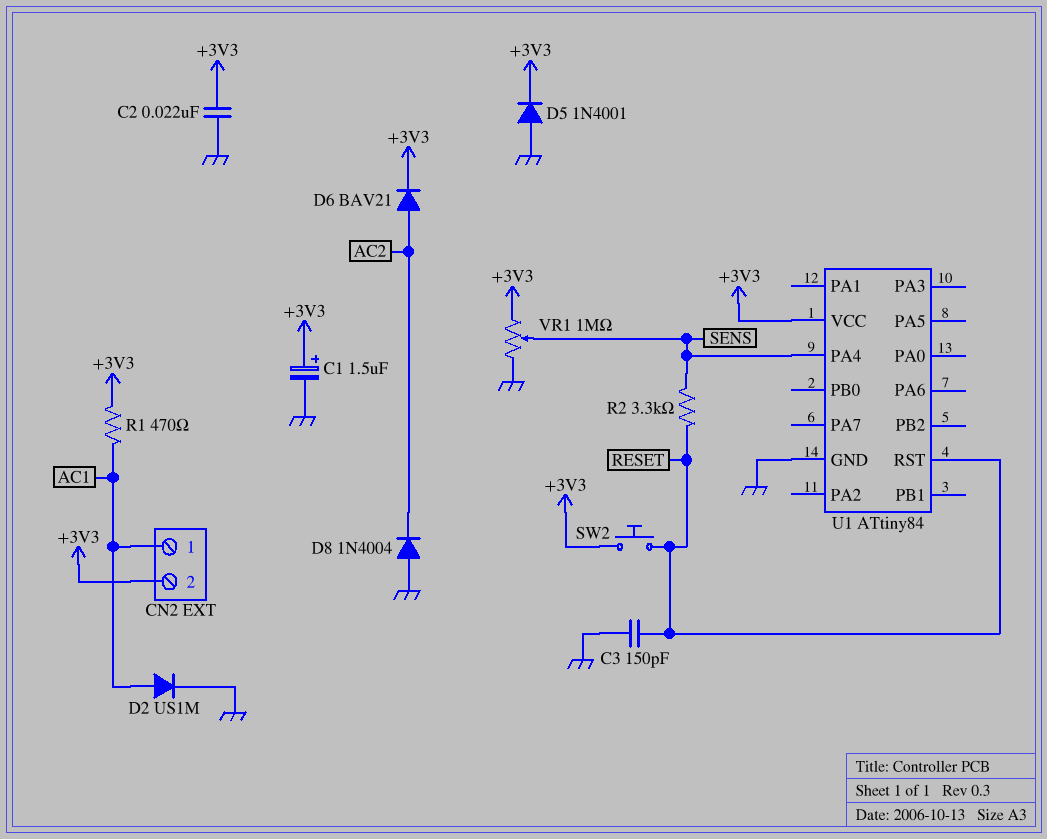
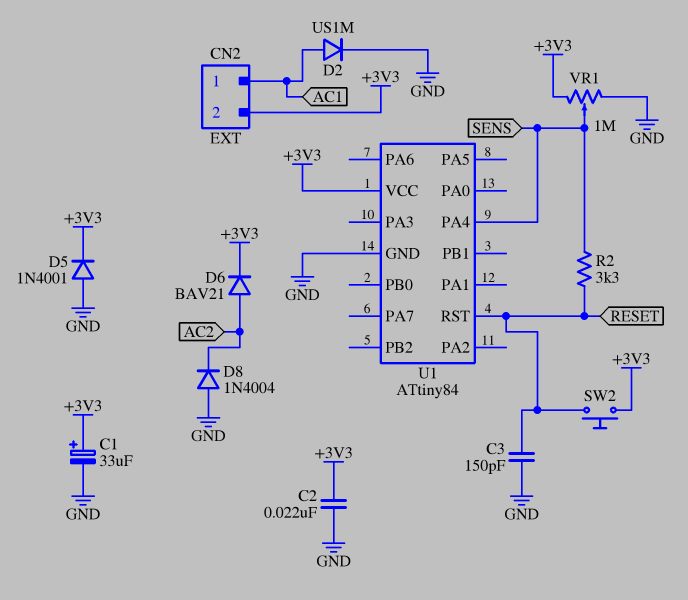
C1: 1.5uF (plus +3V3, minus GND) -> 33uF (plus +3V3, minus GND)
R1: 470 (+3V3, AC1) -> none

